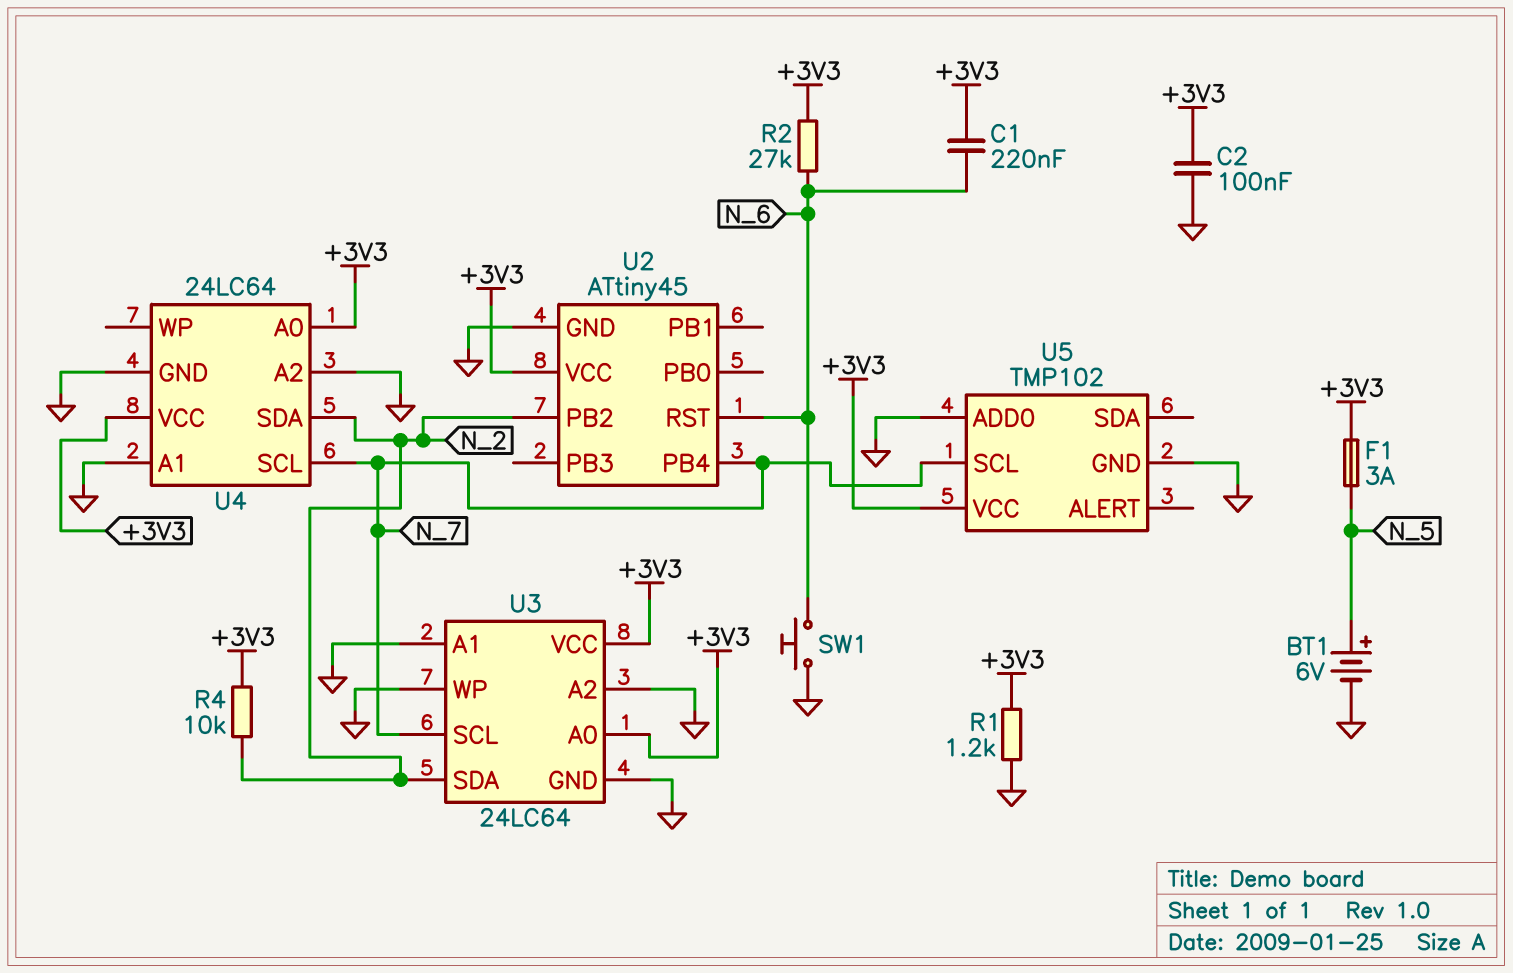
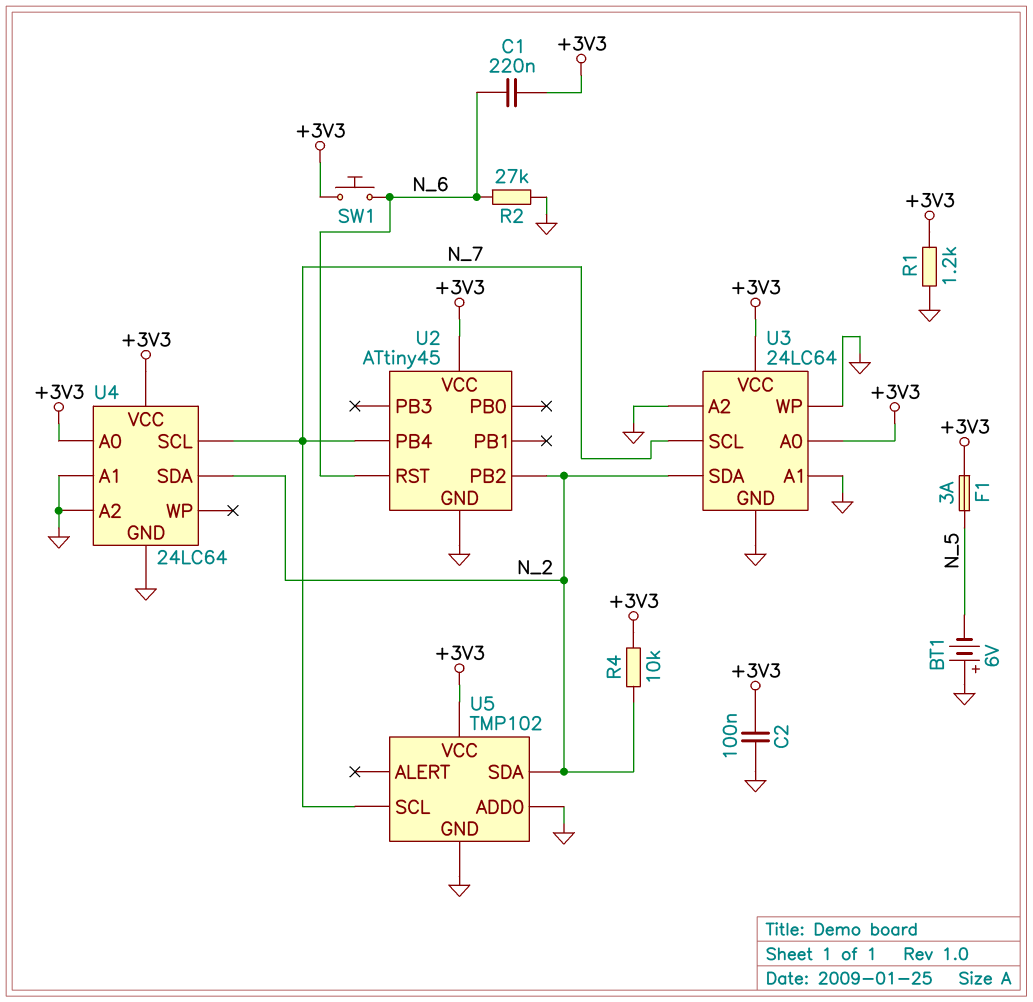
BT1: 6V (plus N_5, minus GND) -> 6V (plus GND, minus N_5)
R2: 27k (+3V3, N_6) -> 27k (GND, N_6)
SW1: button (GND, N_6) -> button (+3V3, N_6)
U5 pin SDA: none -> N_2

